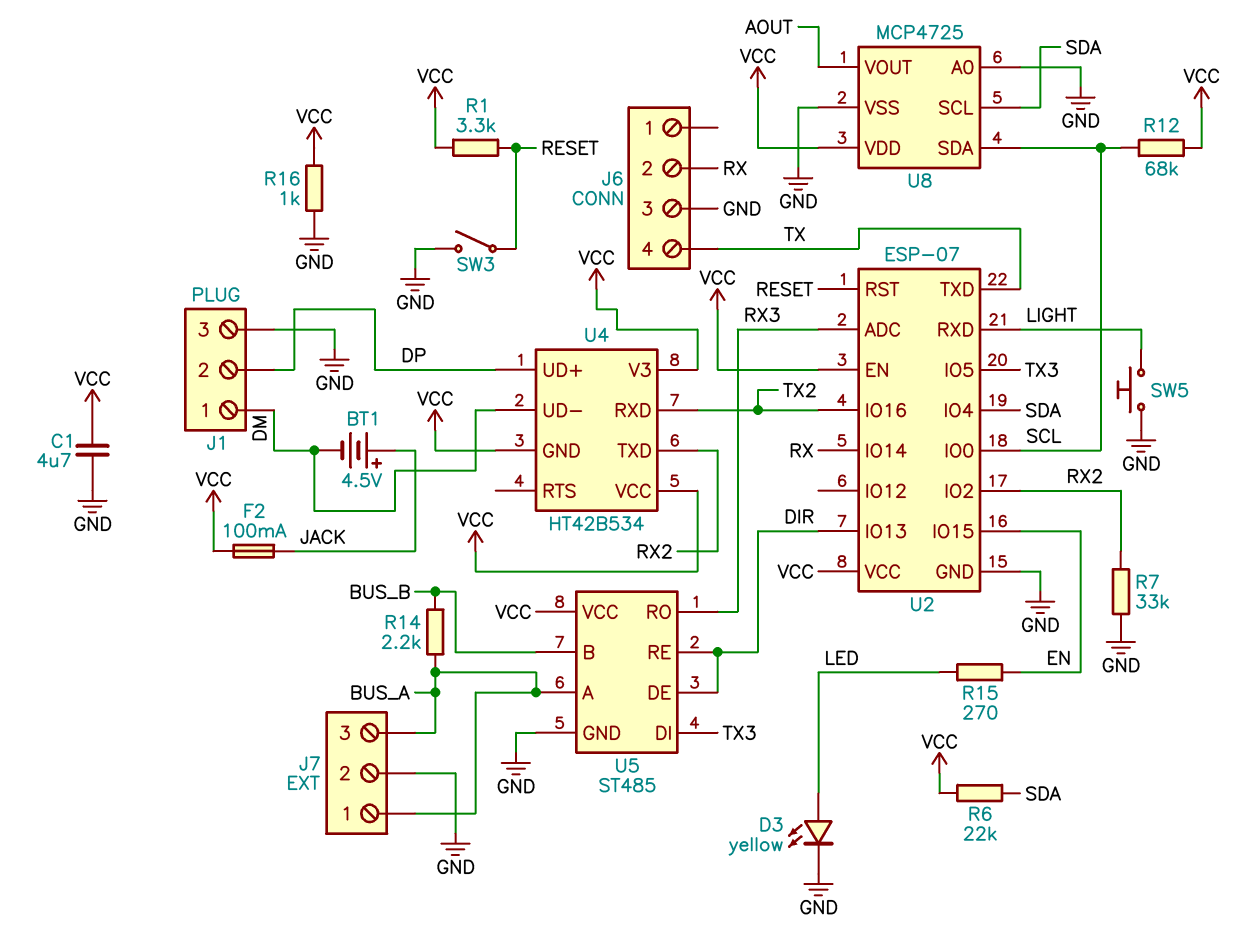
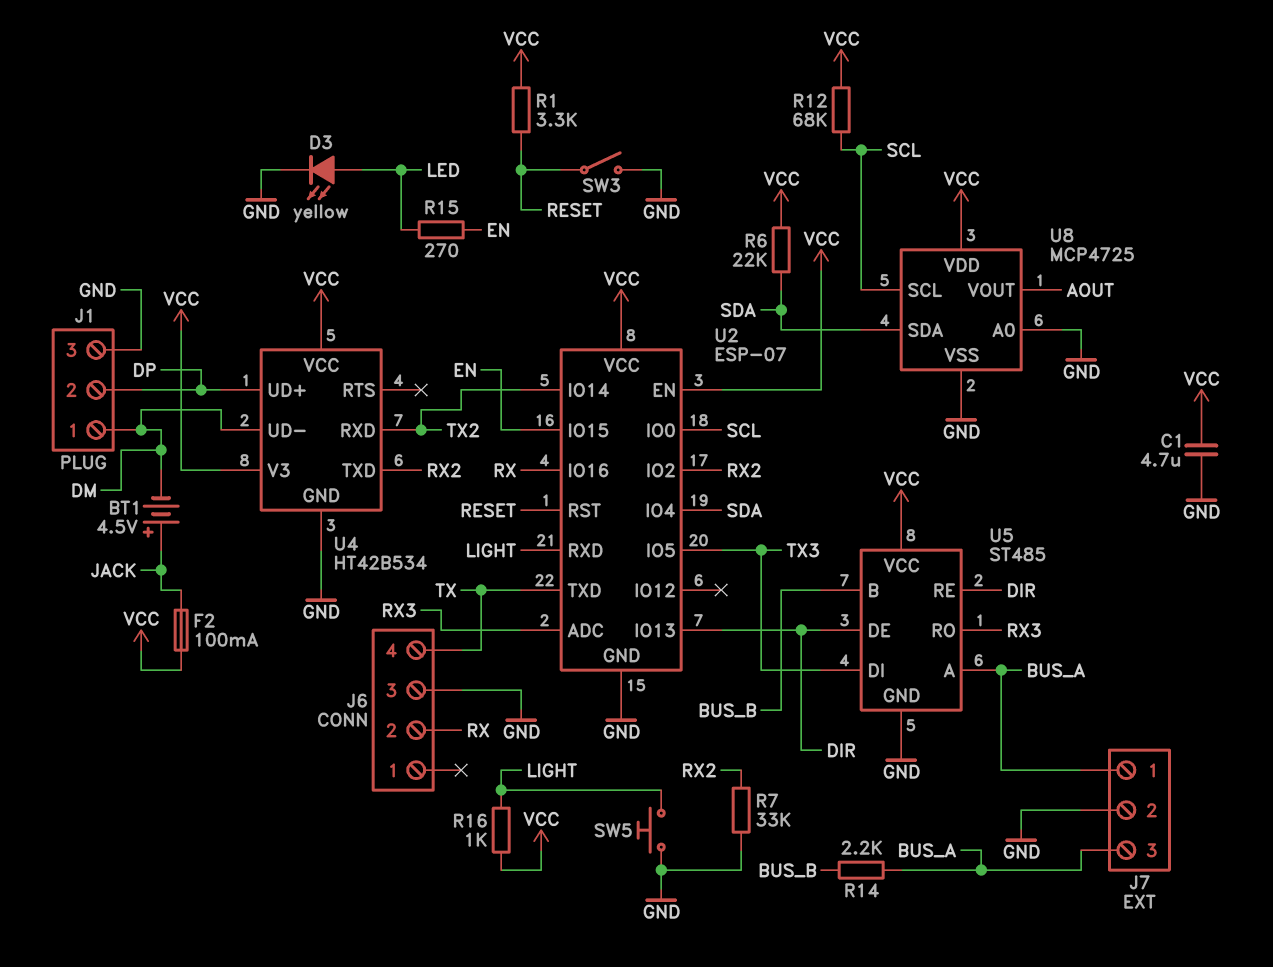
R16: 1k (GND, VCC) -> 1k (LIGHT, VCC)
U2 pin IO14: RX -> TX2
U2 pin IO16: TX2 -> RX
U4 pin GND: VCC -> GND
U8 pin SCL: SDA -> SCL
U8 pin SDA: SCL -> SDA

